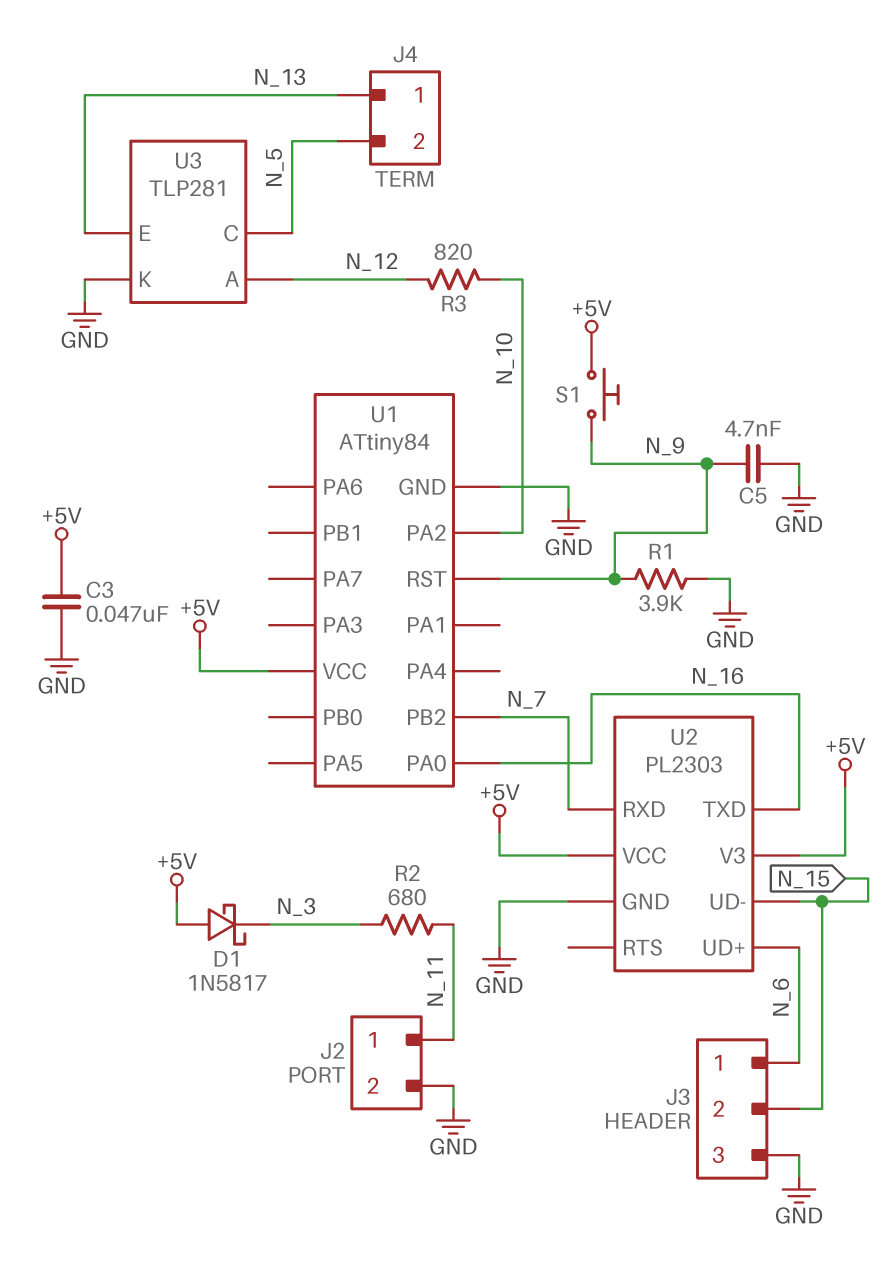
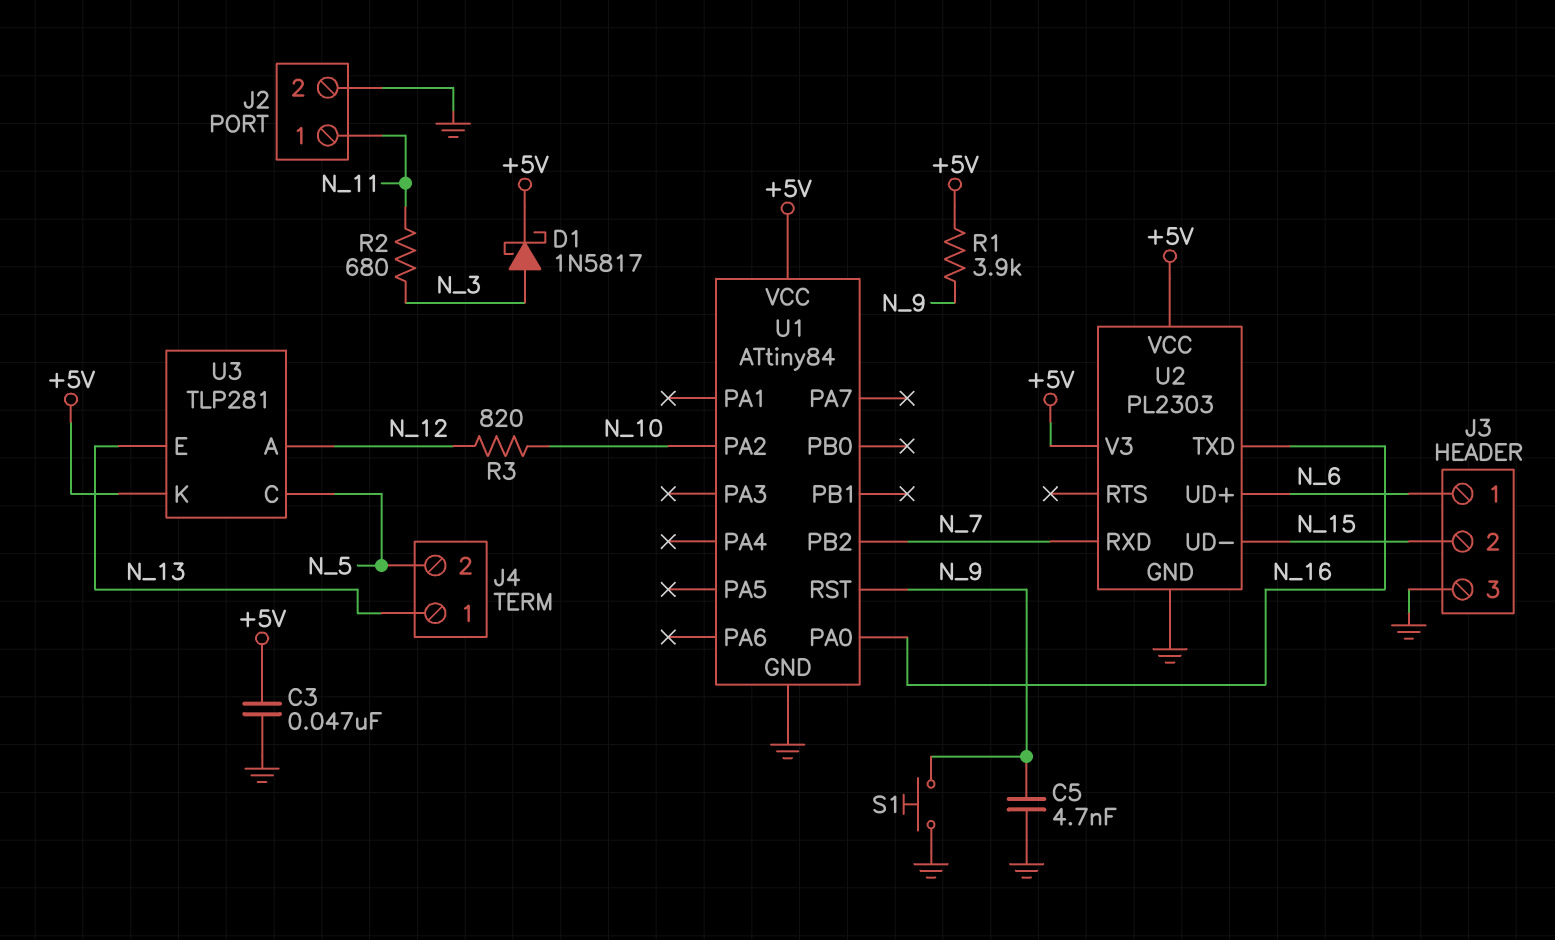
D1: schottky 1N5817 (A +5V, K N_3) -> schottky 1N5817 (A N_3, K +5V)
R1: 3.9k (GND, N_9) -> 3.9k (+5V, N_9)
S1: button (+5V, N_9) -> button (GND, N_9)
U3 pin K: GND -> +5V

